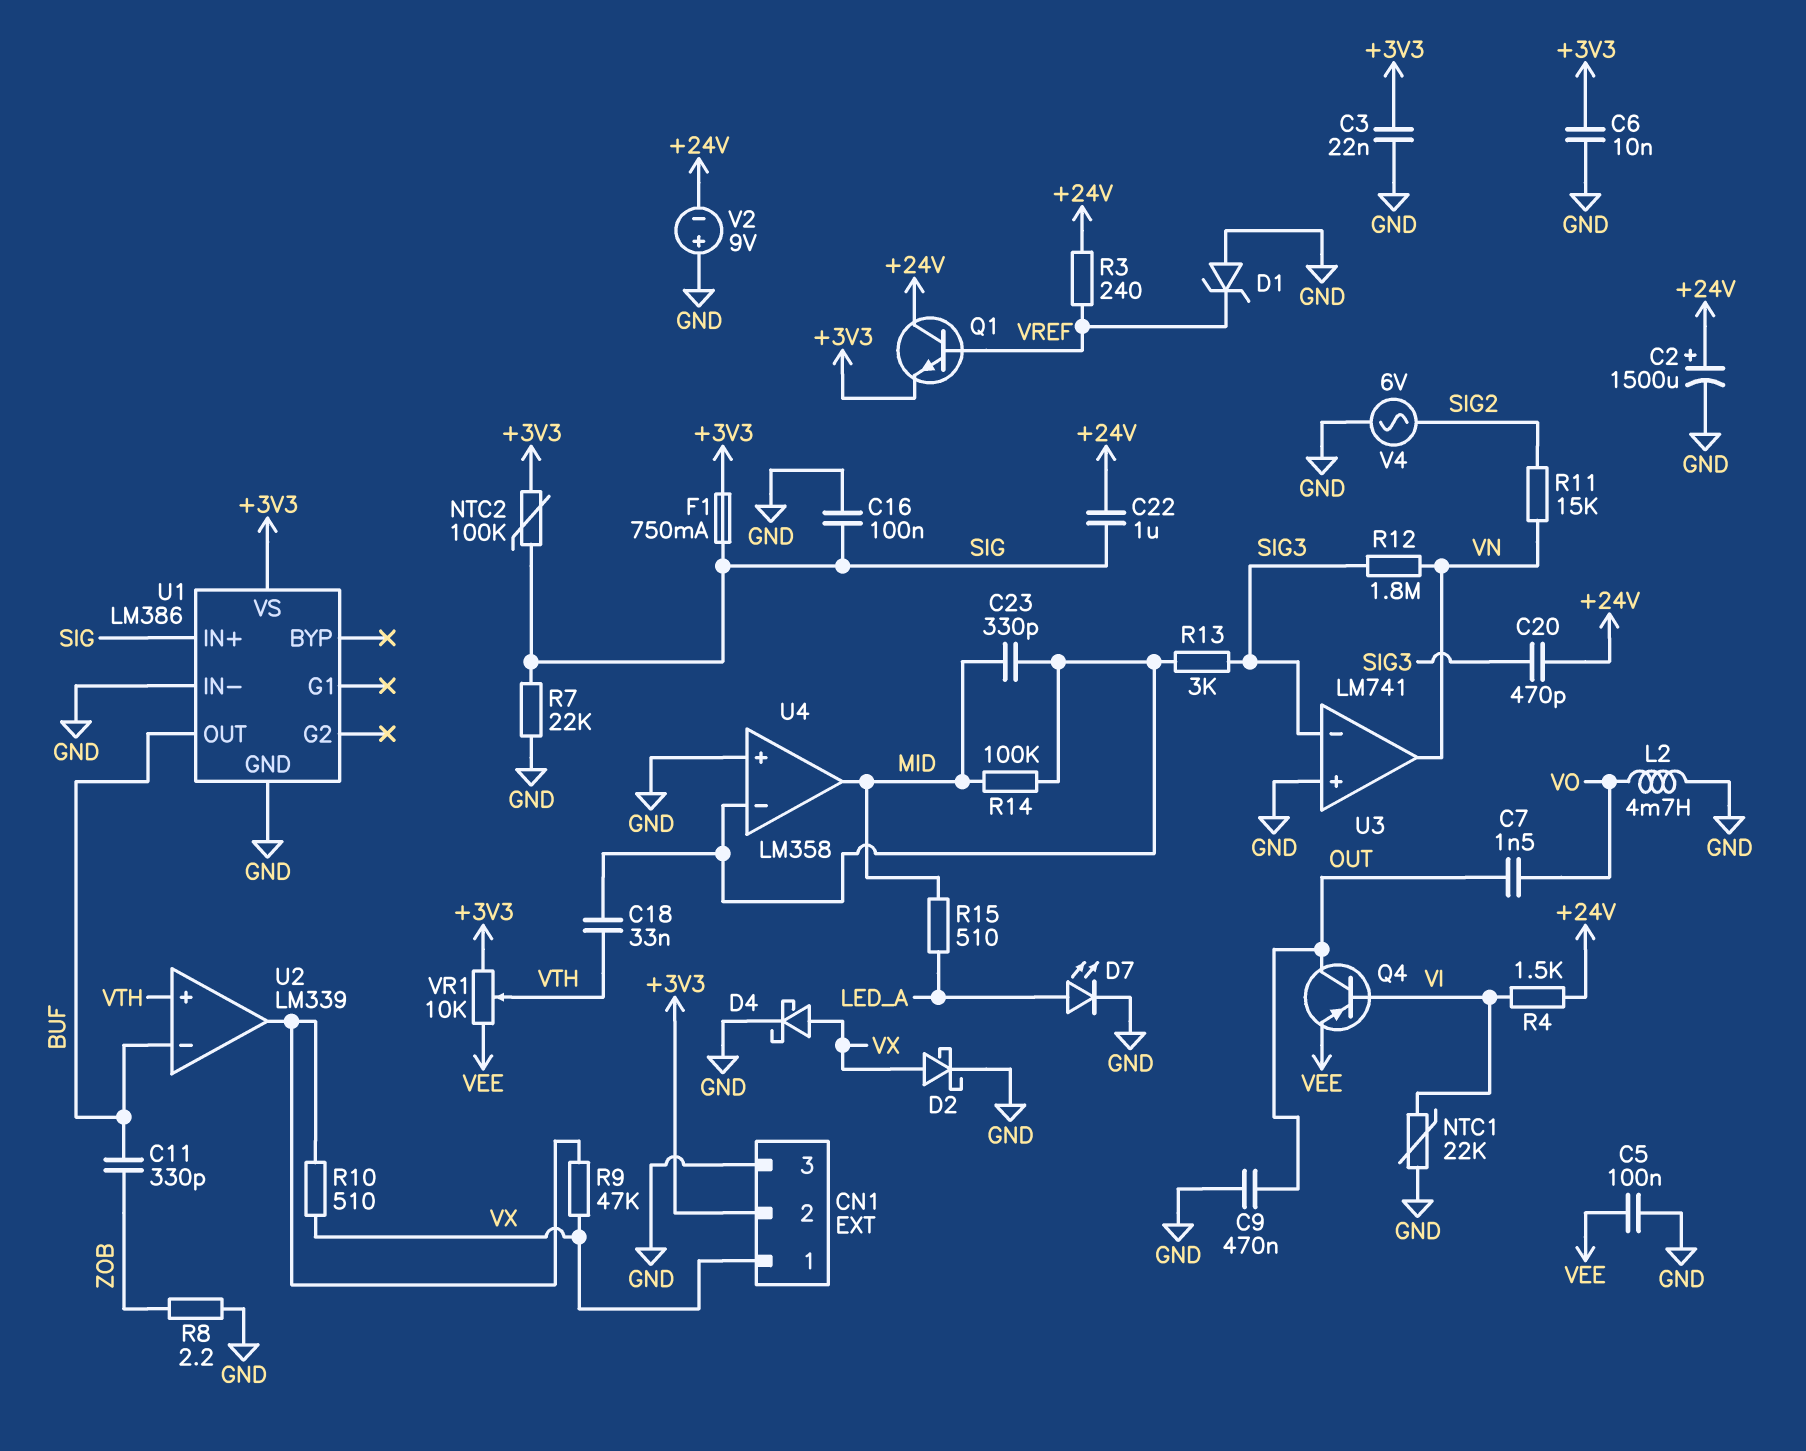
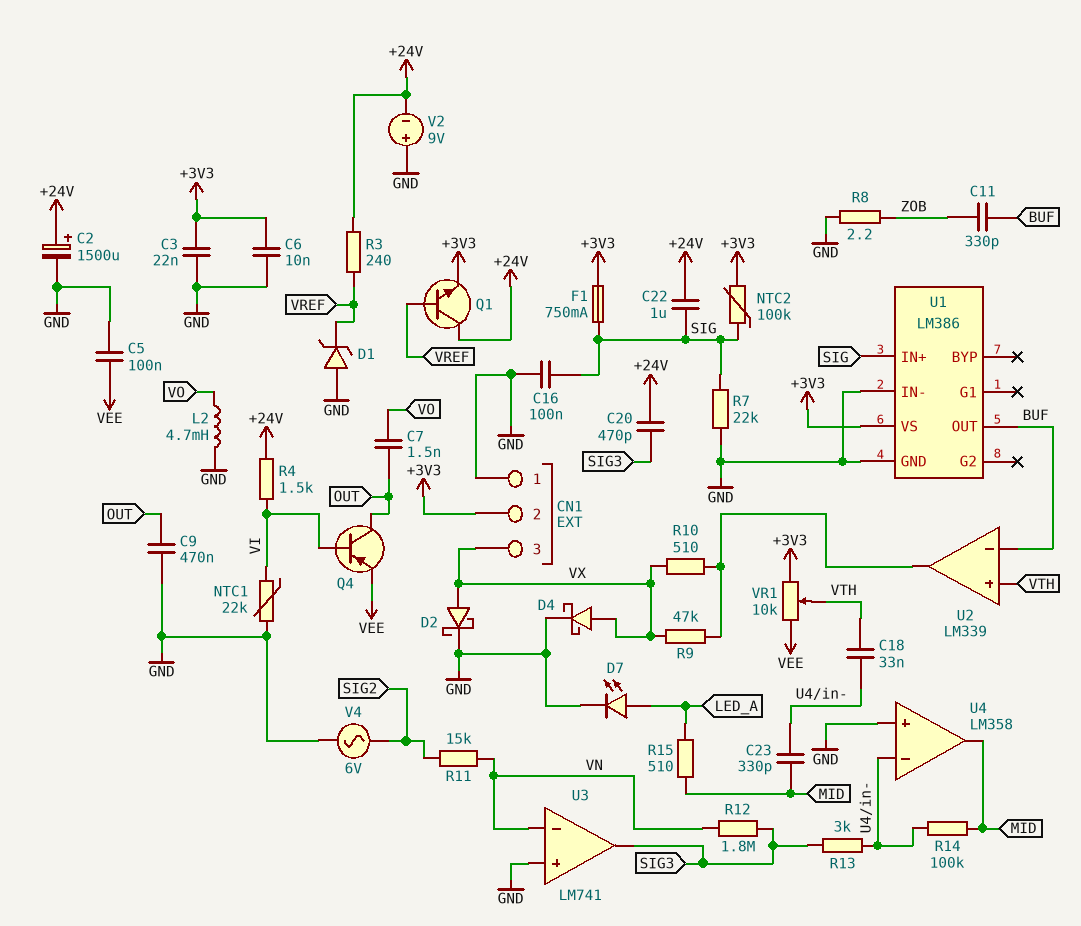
CN1 pin 1: VX -> GND
CN1 pin 3: GND -> VX
U3 pin in-: SIG3 -> VN
U3 pin out: VN -> SIG3

